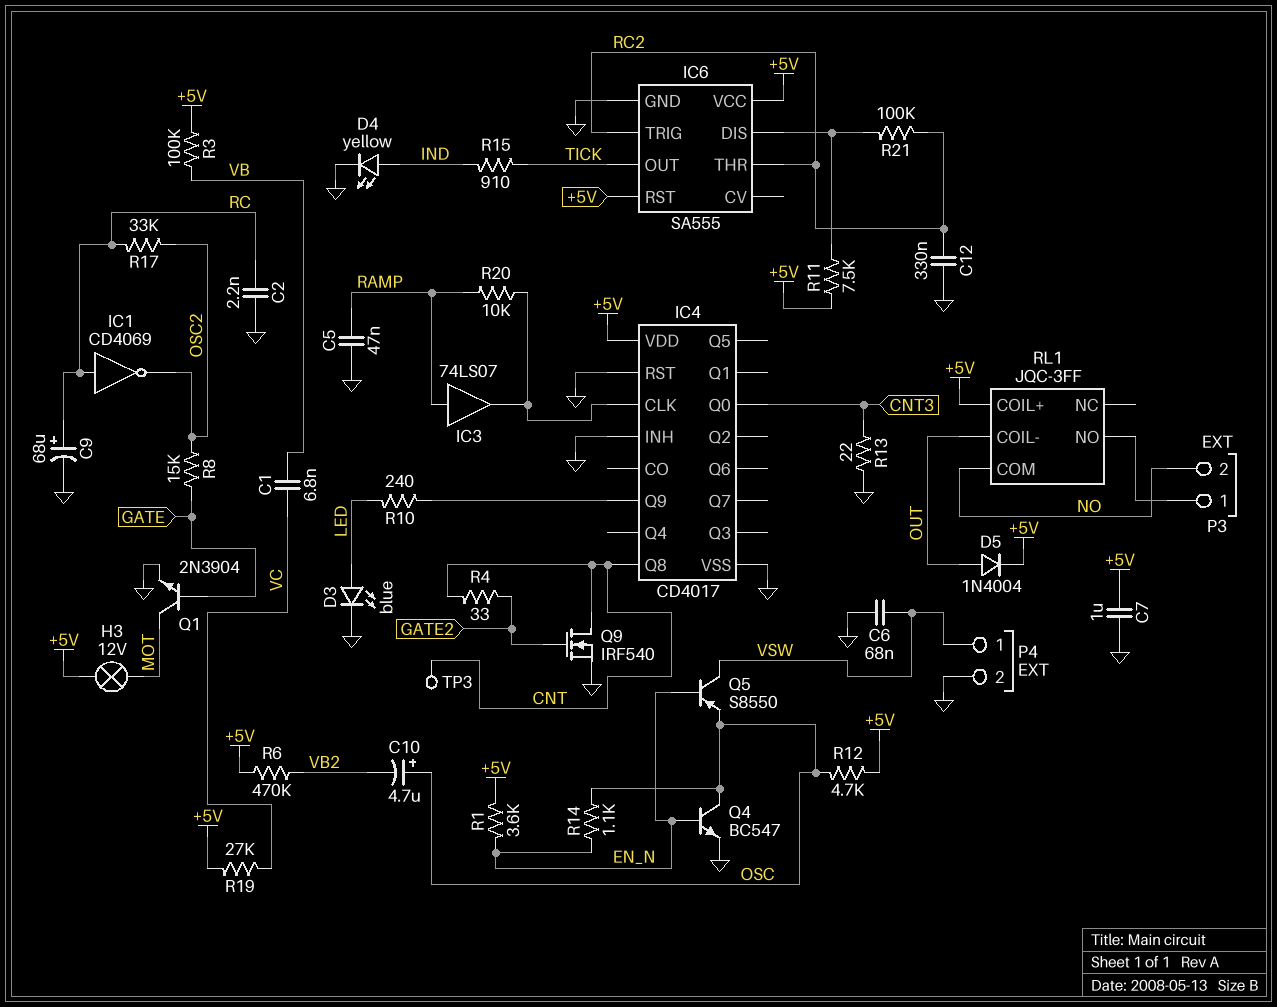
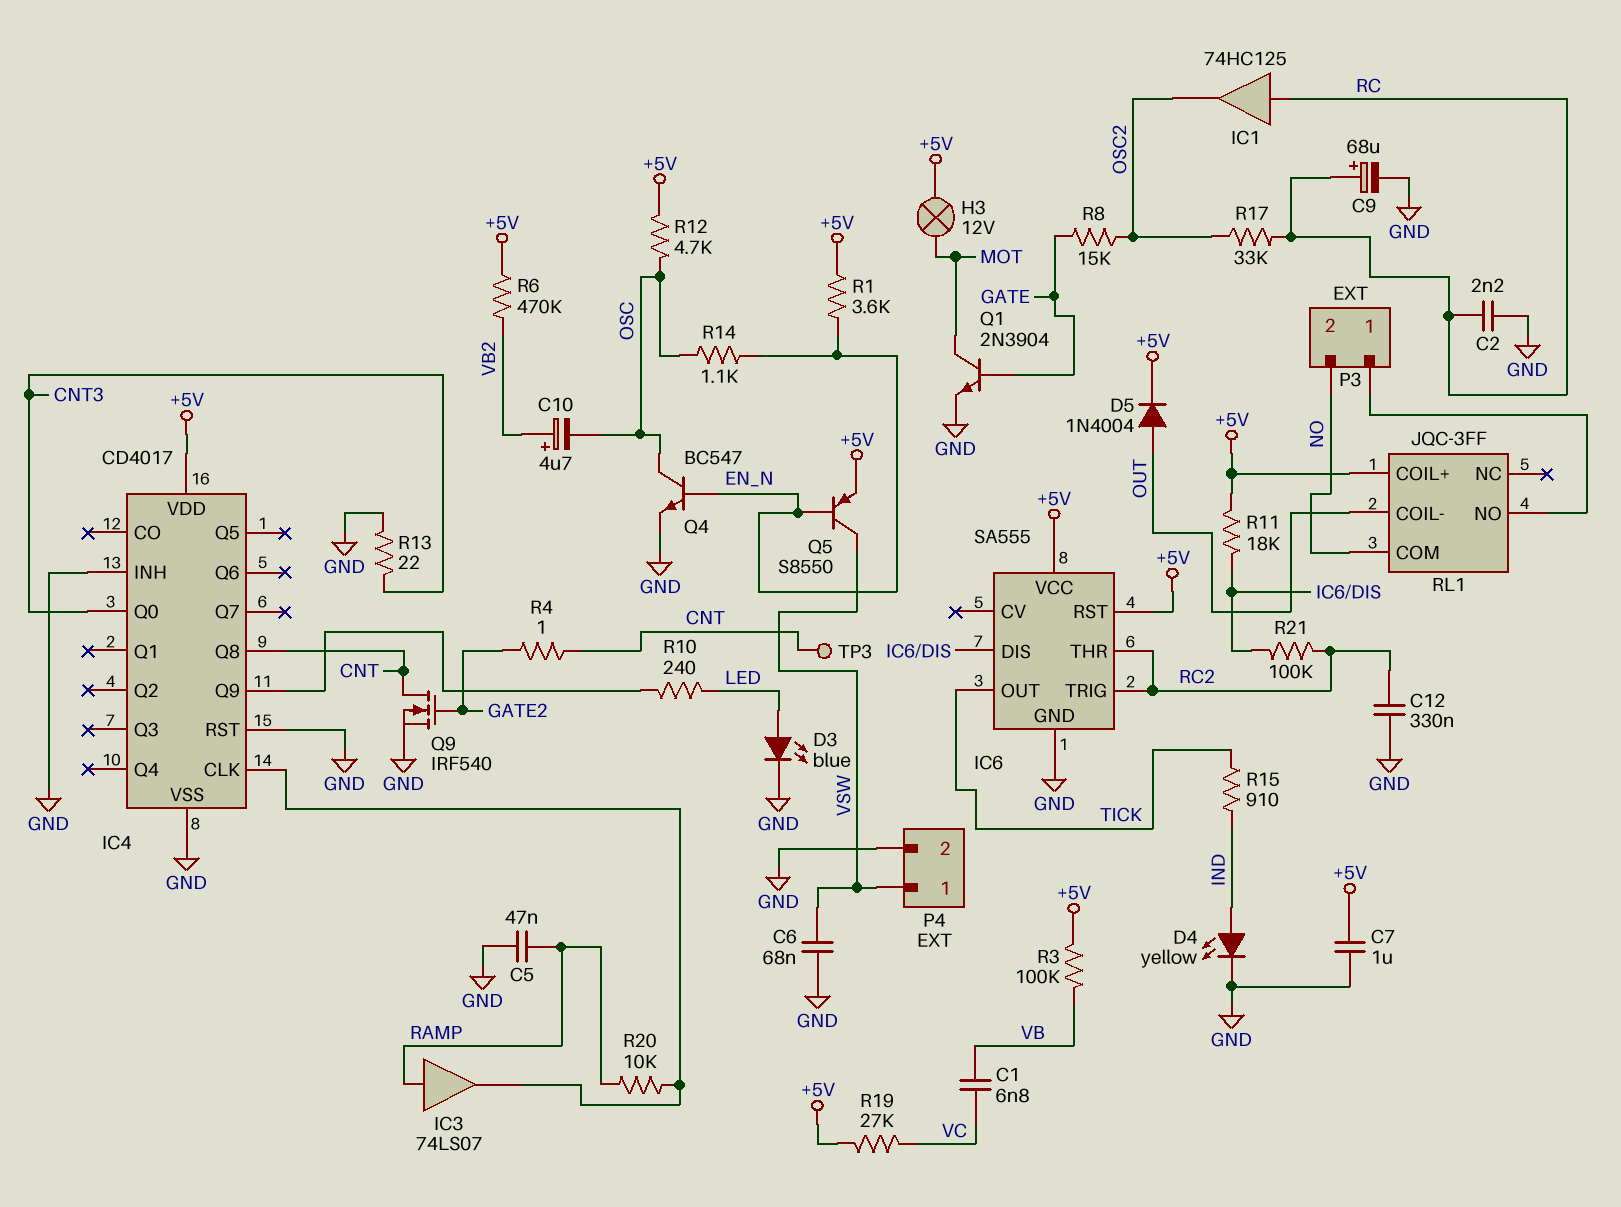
C10: 4.7uF (plus OSC, minus VB2) -> 4.7uF (plus VB2, minus OSC)
IC1: NOT CD4069 (in RC, out OSC2) -> buffer 74HC125 (in RC, out OSC2)
Q5: PNP S8550 (B EN_N, C VSW, E OSC) -> PNP S8550 (B EN_N, C VSW, E +5V)
R4: 33 (CNT, GATE2) -> 1 (CNT, GATE2)
R11: 7.5k (+5V, IC6/DIS) -> 18k (+5V, IC6/DIS)

